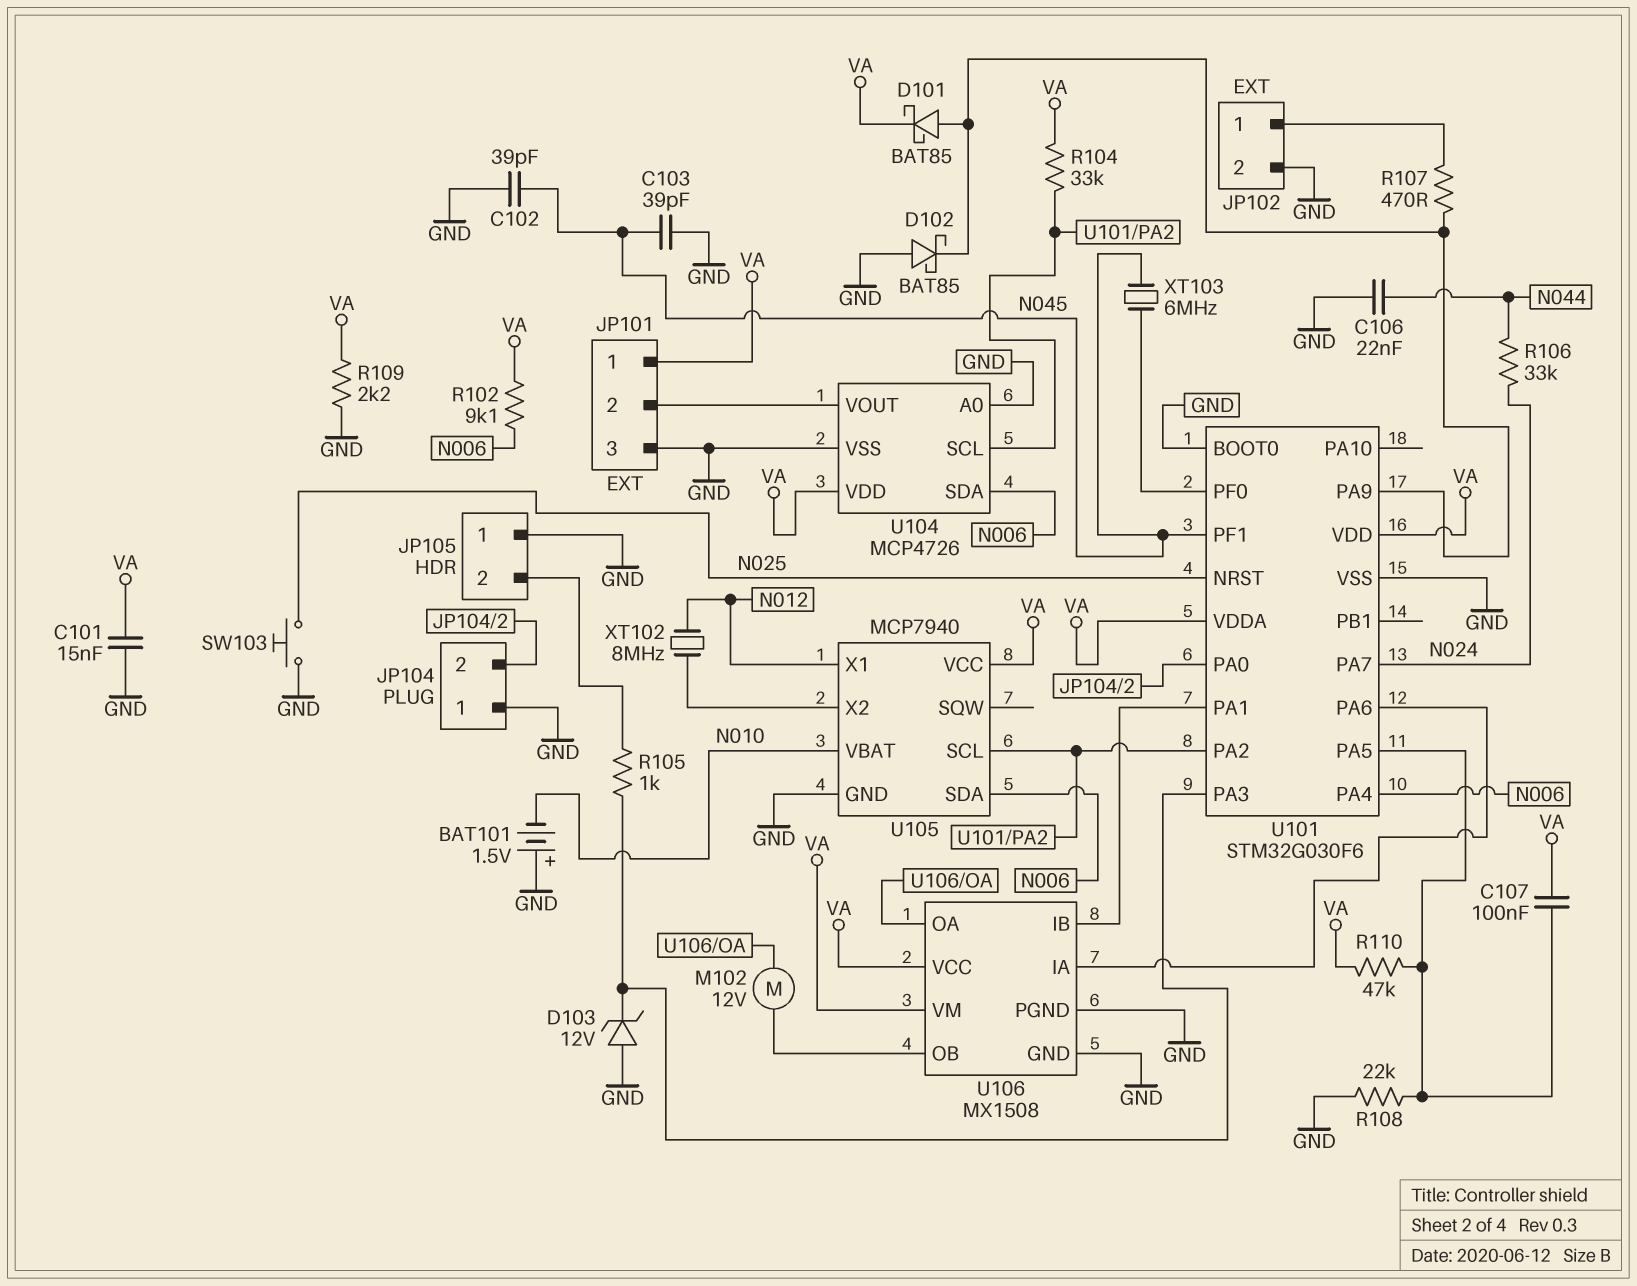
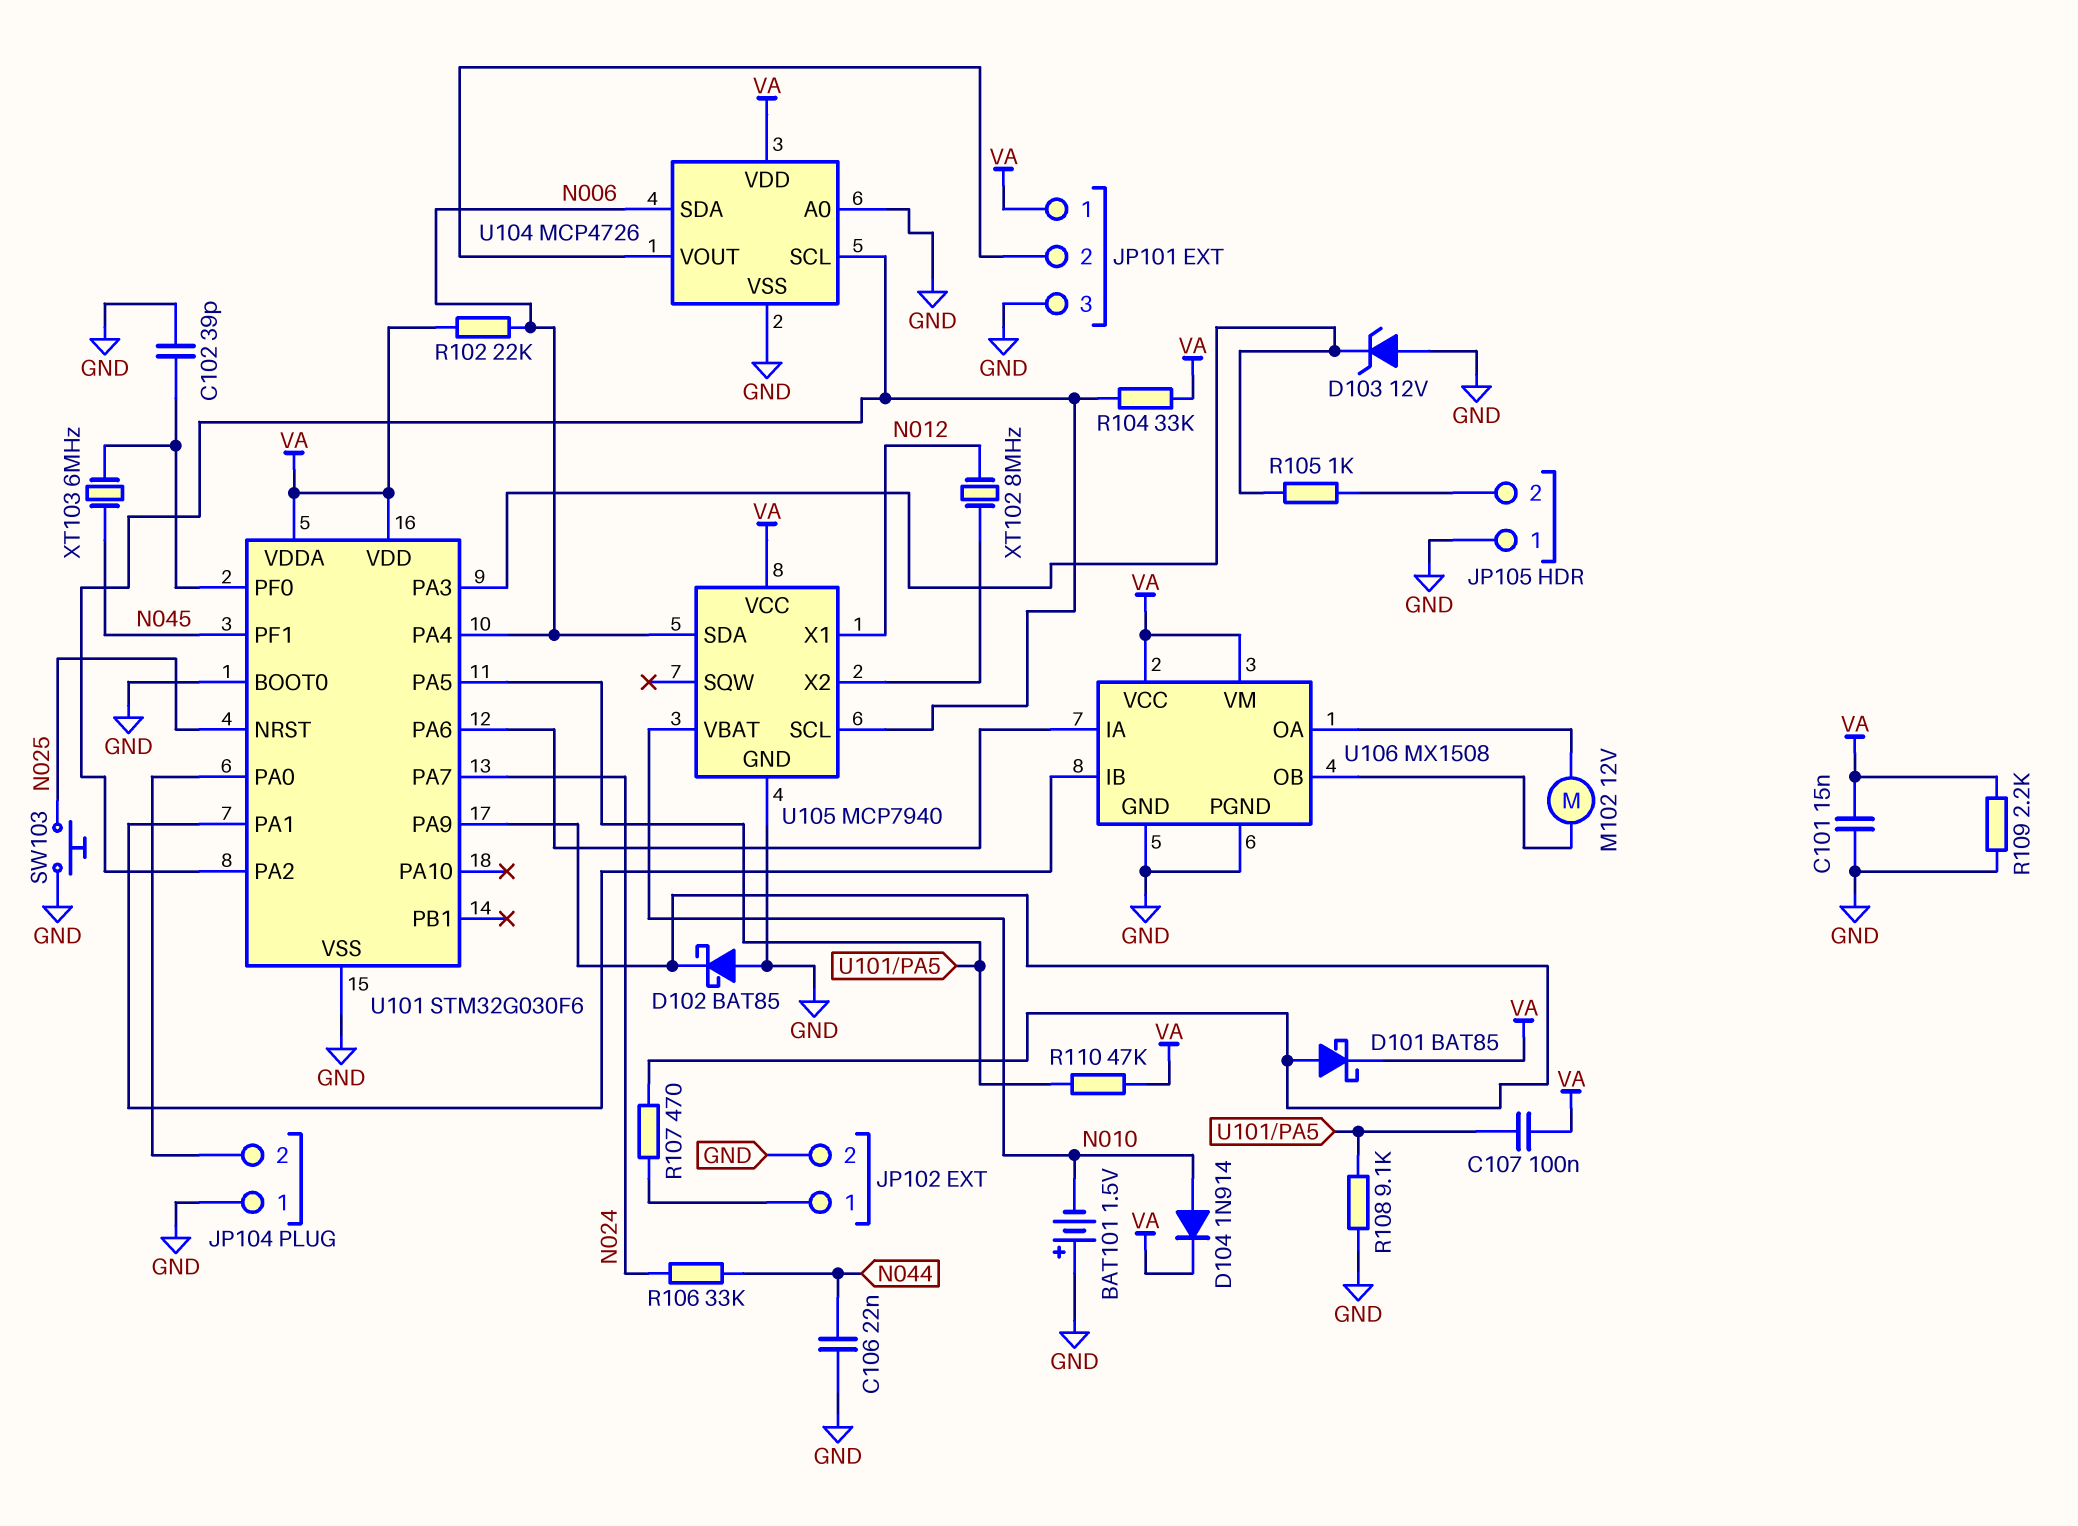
C102: 39pF (GND, N045) -> 39pF (GND, U101/PF0)
C103: 39pF (GND, N045) -> none
D104: none -> diode 1N914 (A N010, K VA)
R102: 9.1k (N006, VA) -> 22k (N006, VA)
R108: 22k (GND, U101/PA5) -> 9.1k (GND, U101/PA5)

